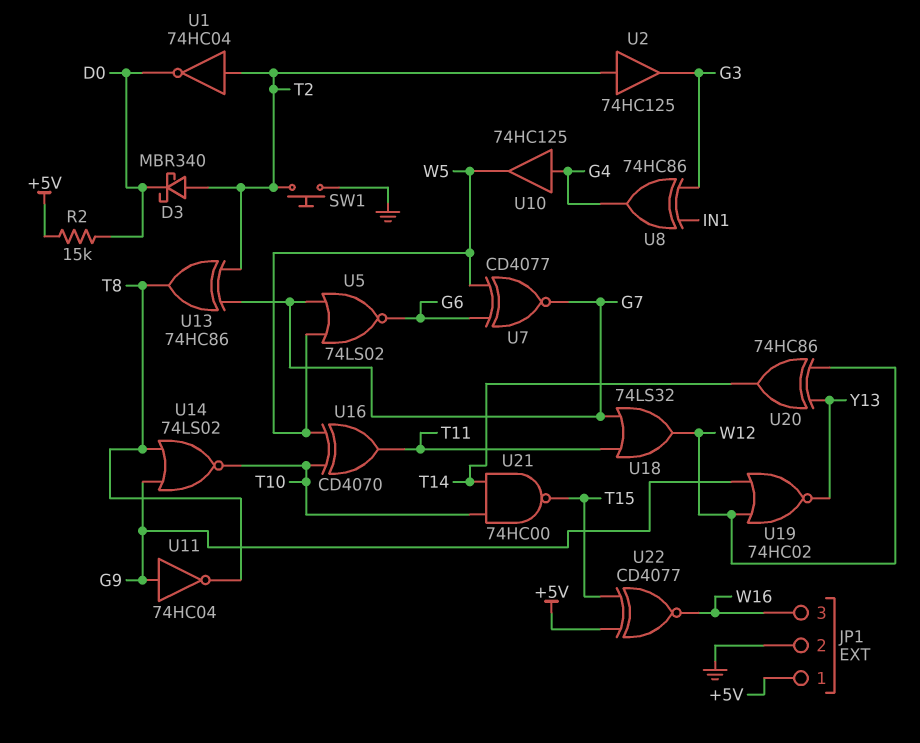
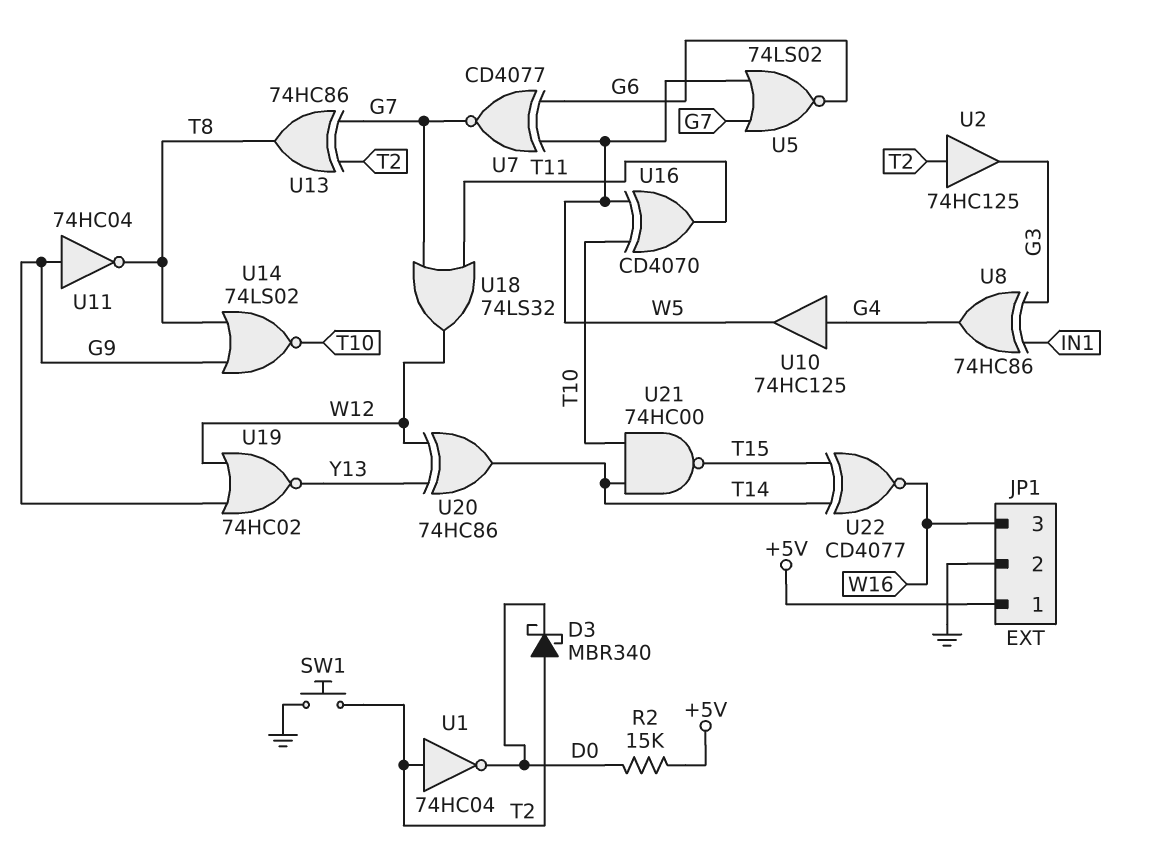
U22: XNOR CD4077 (in +5V, in T15, out W16) -> XNOR CD4077 (in T14, in T15, out W16)

